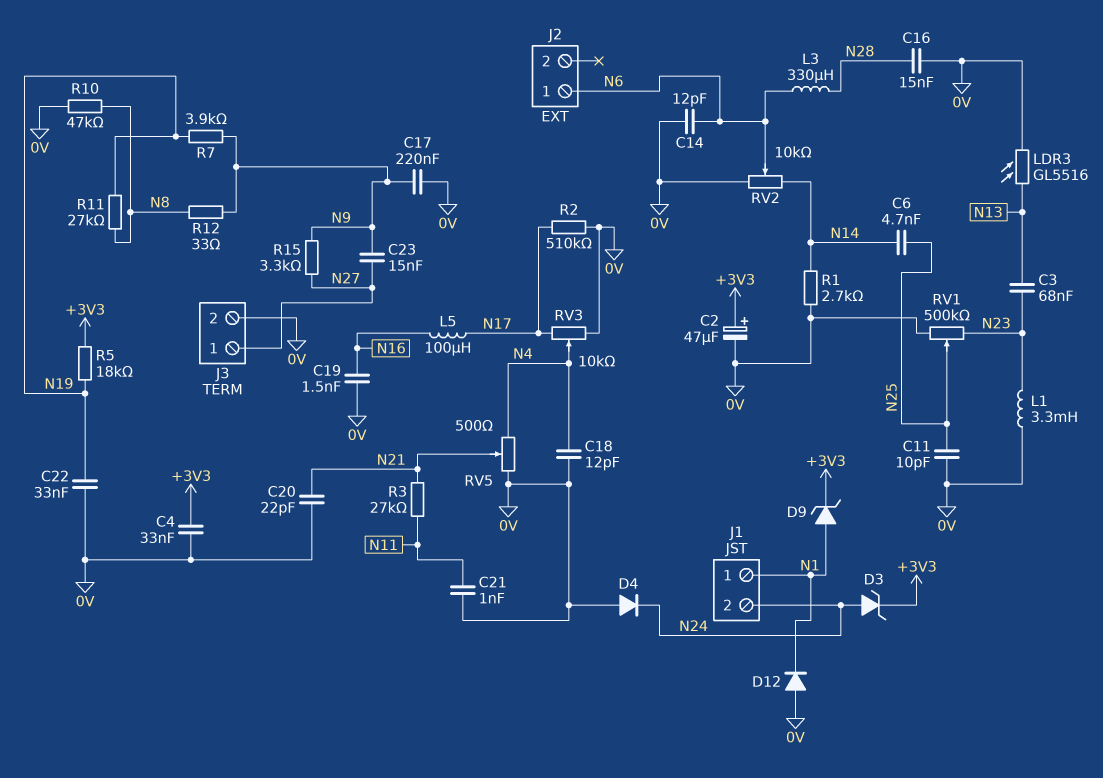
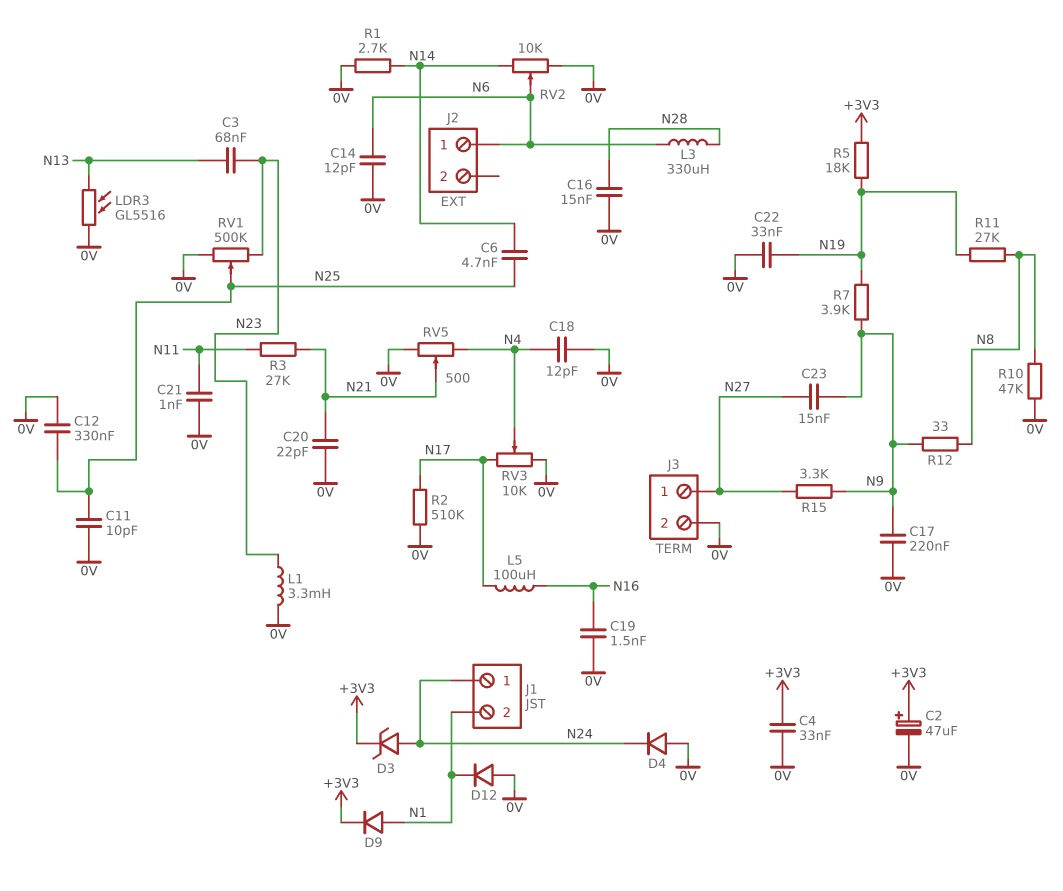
C12: none -> 330nF (0V, N25)
D9: zener (A N1, K +3V3) -> diode (A N1, K +3V3)
J1 pin 1: N1 -> N24
J1 pin 2: N24 -> N1

